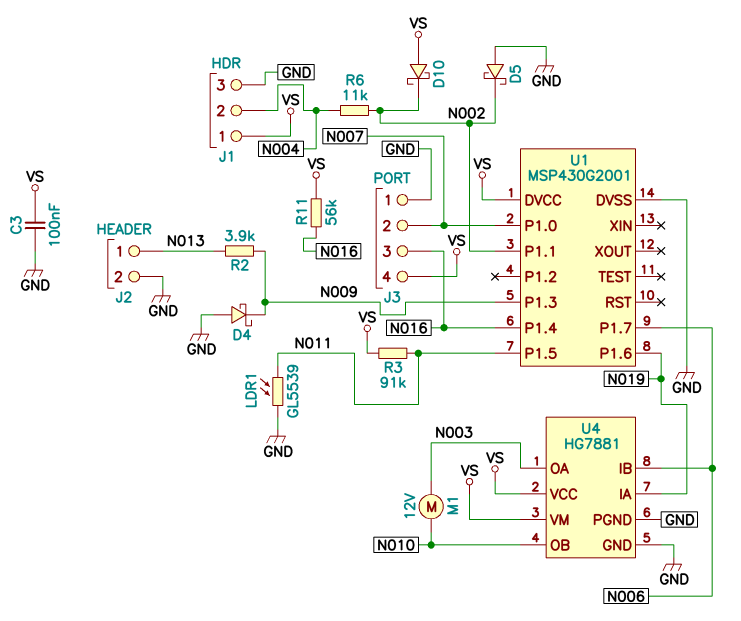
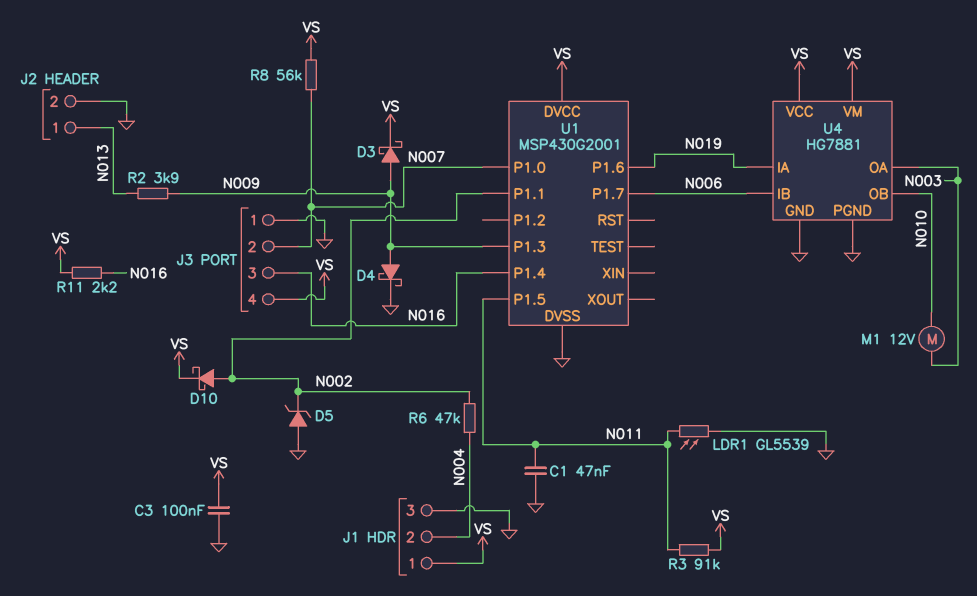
C1: none -> 47nF (GND, N011)
D3: none -> schottky (A N009, K VS)
D4: schottky (A GND, K N009) -> schottky (A N009, K GND)
D5: schottky (A GND, K N002) -> zener (A GND, K N002)
D10: schottky (A VS, K N002) -> schottky (A N002, K VS)
R6: 11k (N002, N004) -> 47k (N002, N004)
R8: none -> 56k (N007, VS)
R11: 56k (N016, VS) -> 2.2k (N016, VS)

